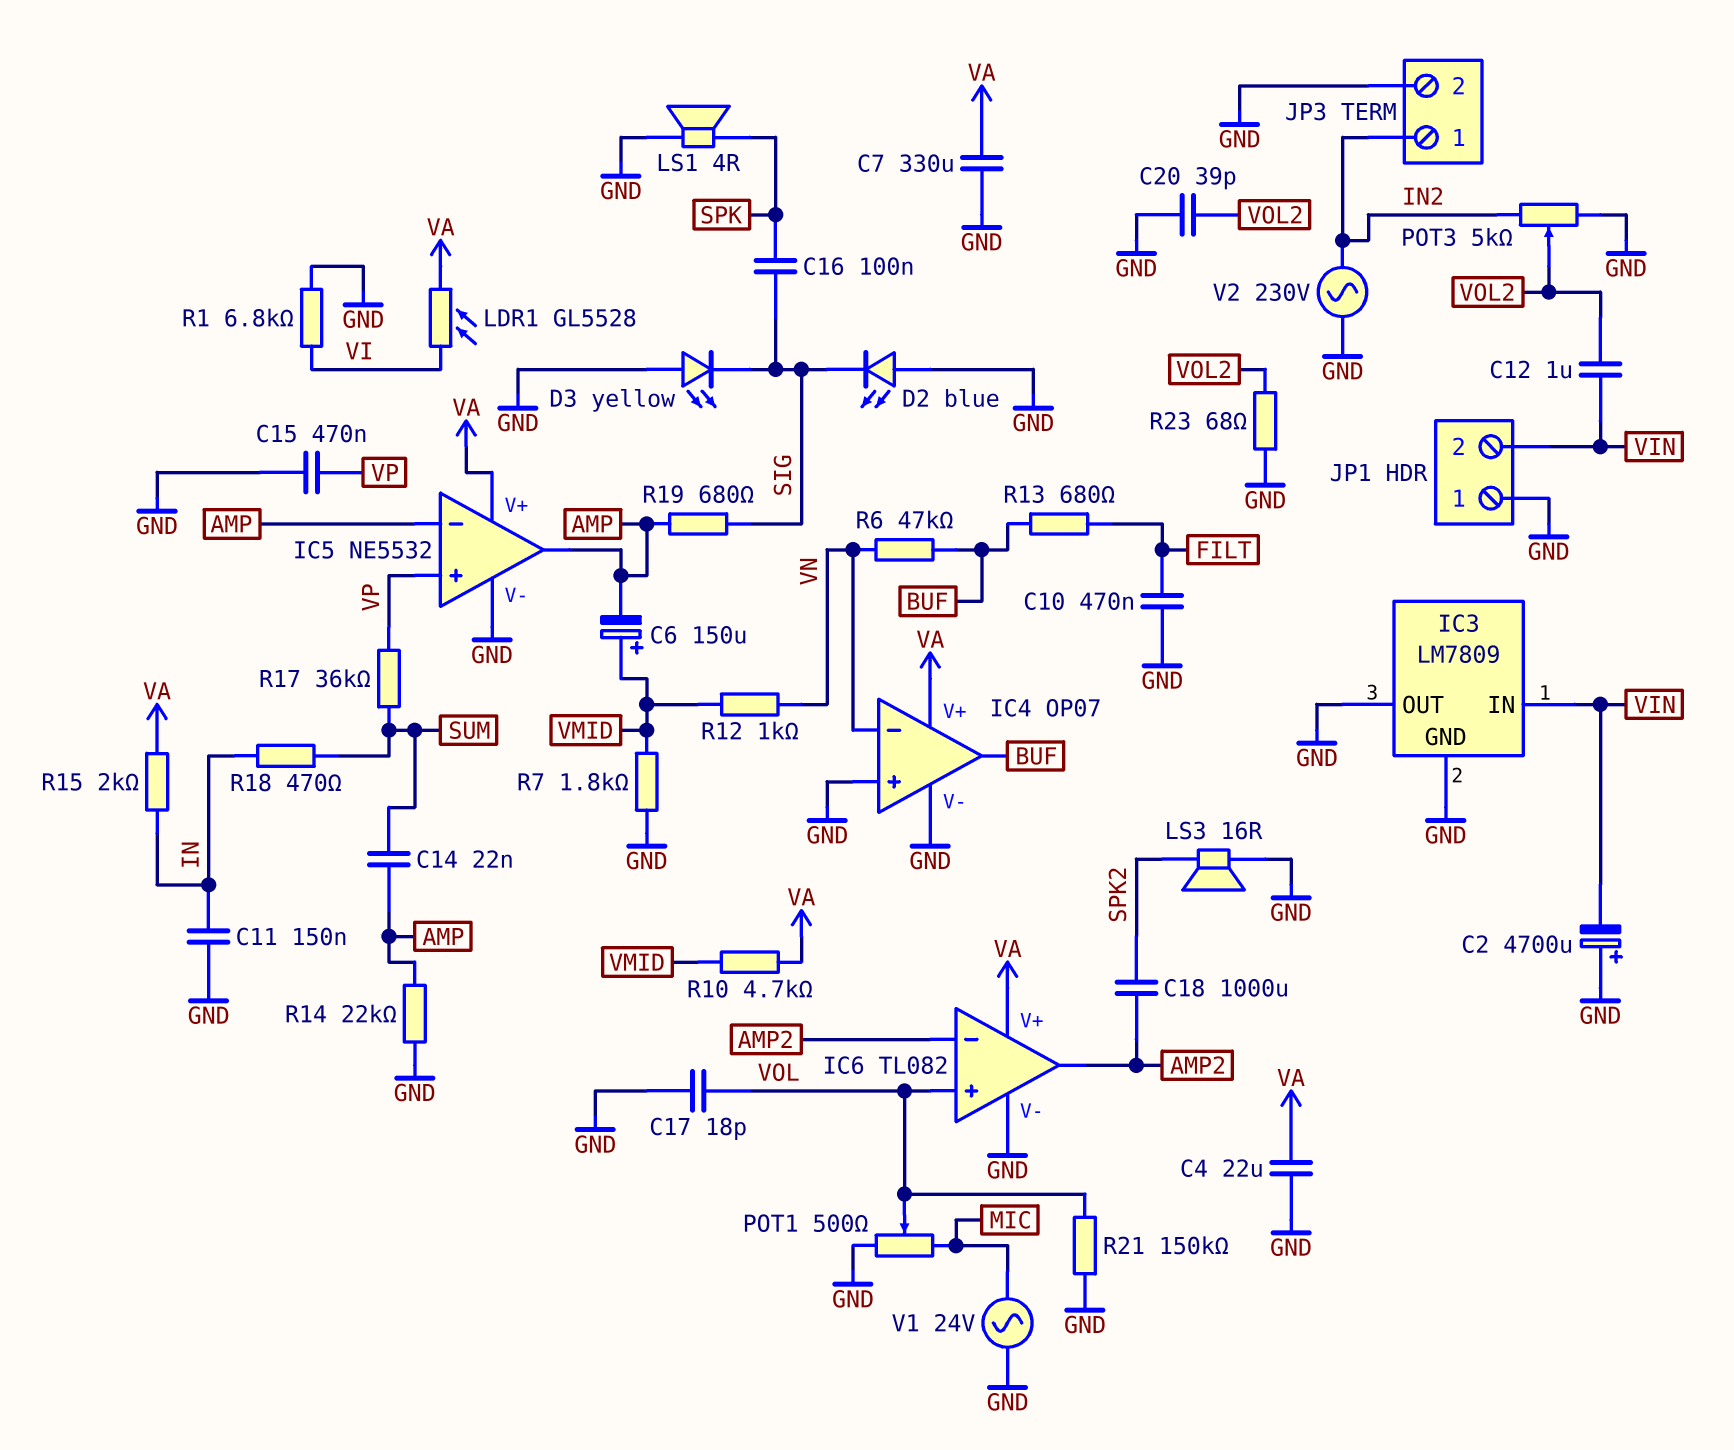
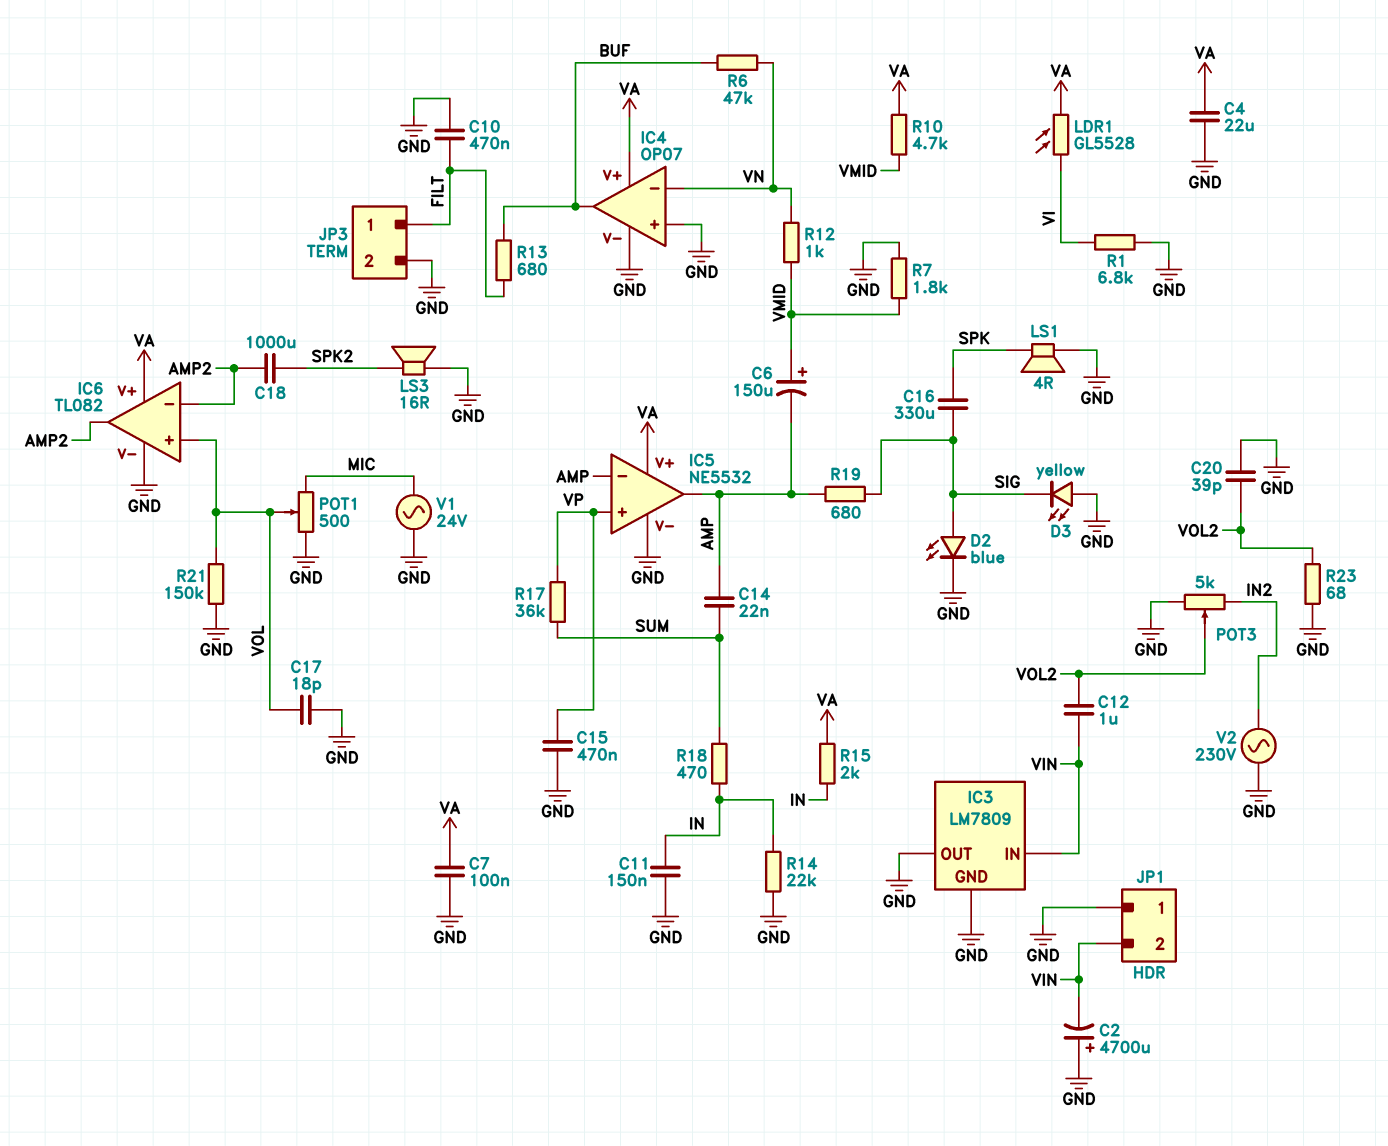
C7: 330uF (GND, VA) -> 100nF (GND, VA)
C16: 100nF (SIG, SPK) -> 330uF (SIG, SPK)
D2: LED blue (A GND, K SIG) -> LED blue (A SIG, K GND)
JP3 pin 1: IN2 -> FILT
R14: 22k (AMP, GND) -> 22k (GND, IN)

